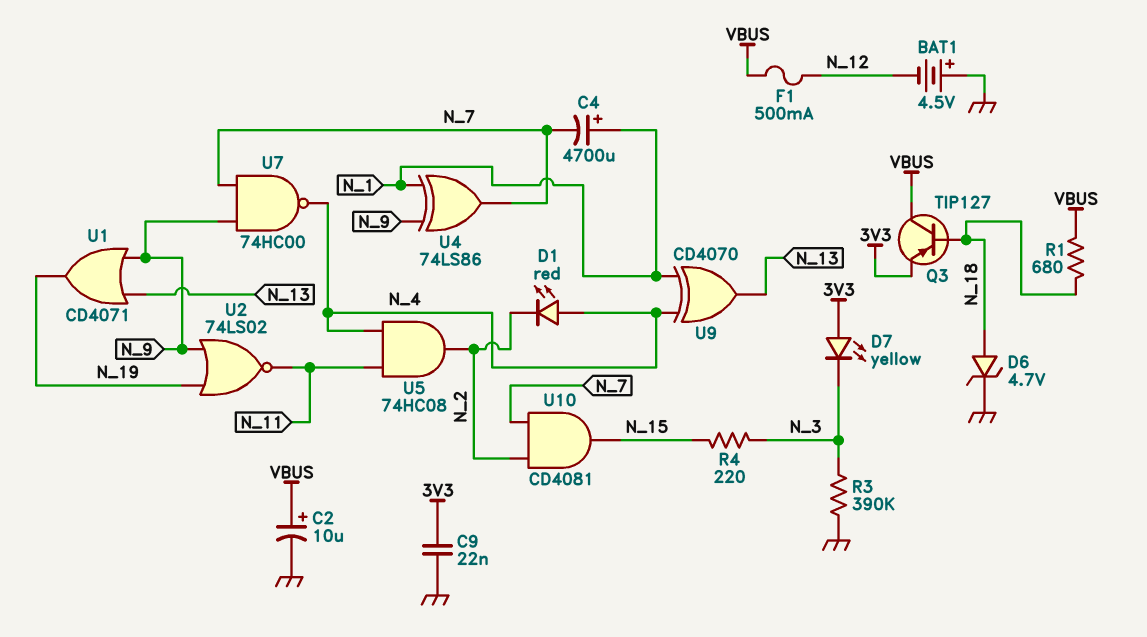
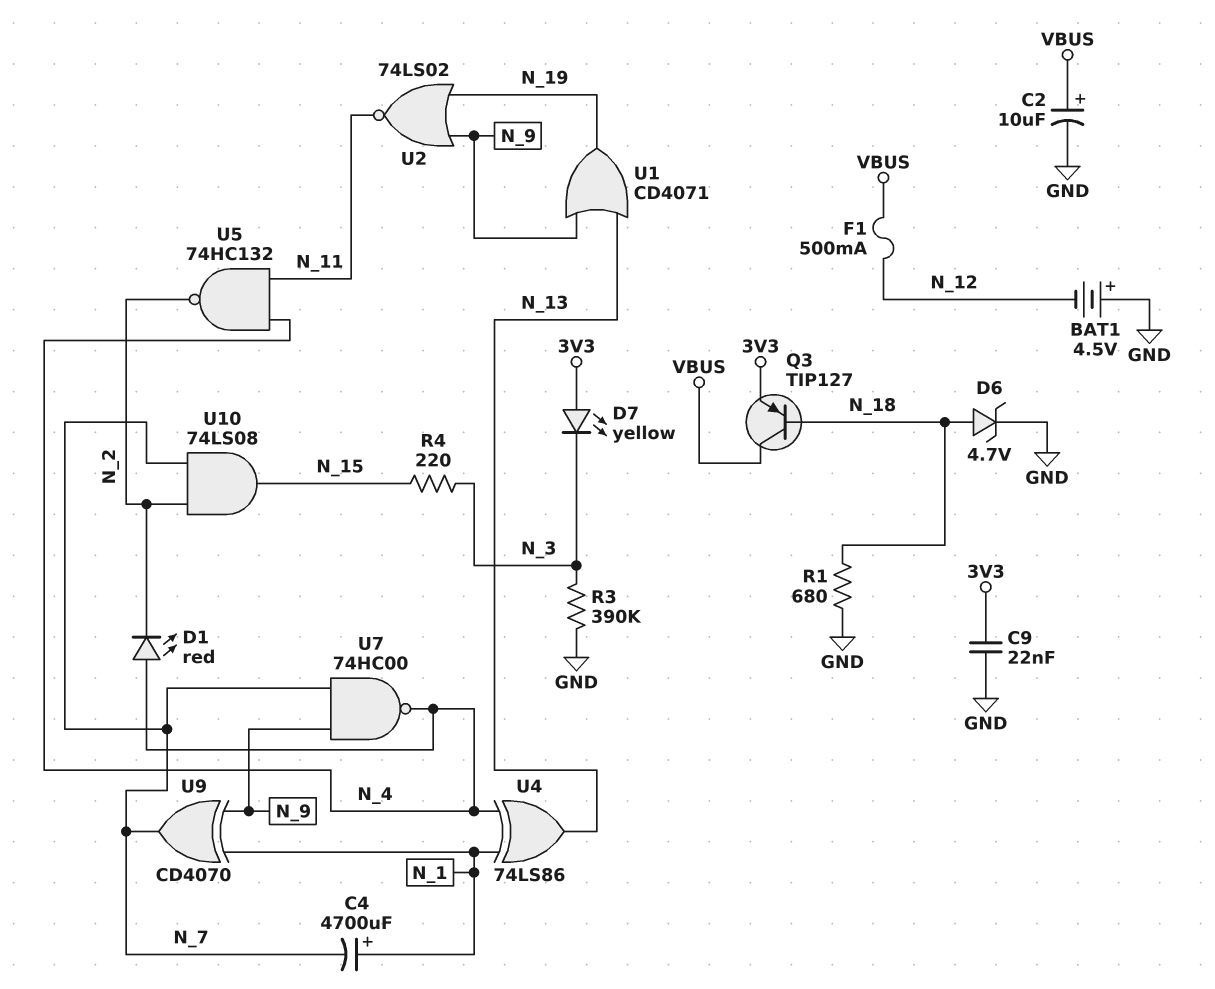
R1: 680 (N_18, VBUS) -> 680 (GND, N_18)
U4: XOR 74LS86 (in N_1, in N_9, out N_7) -> XOR 74LS86 (in N_1, in N_4, out N_13)
U5: AND 74HC08 (in N_4, in N_11, out N_2) -> NAND 74HC132 (in N_4, in N_11, out N_2)
U9: XOR CD4070 (in N_1, in N_4, out N_13) -> XOR CD4070 (in N_1, in N_9, out N_7)
U10: AND CD4081 (in N_2, in N_7, out N_15) -> AND 74LS08 (in N_2, in N_7, out N_15)

